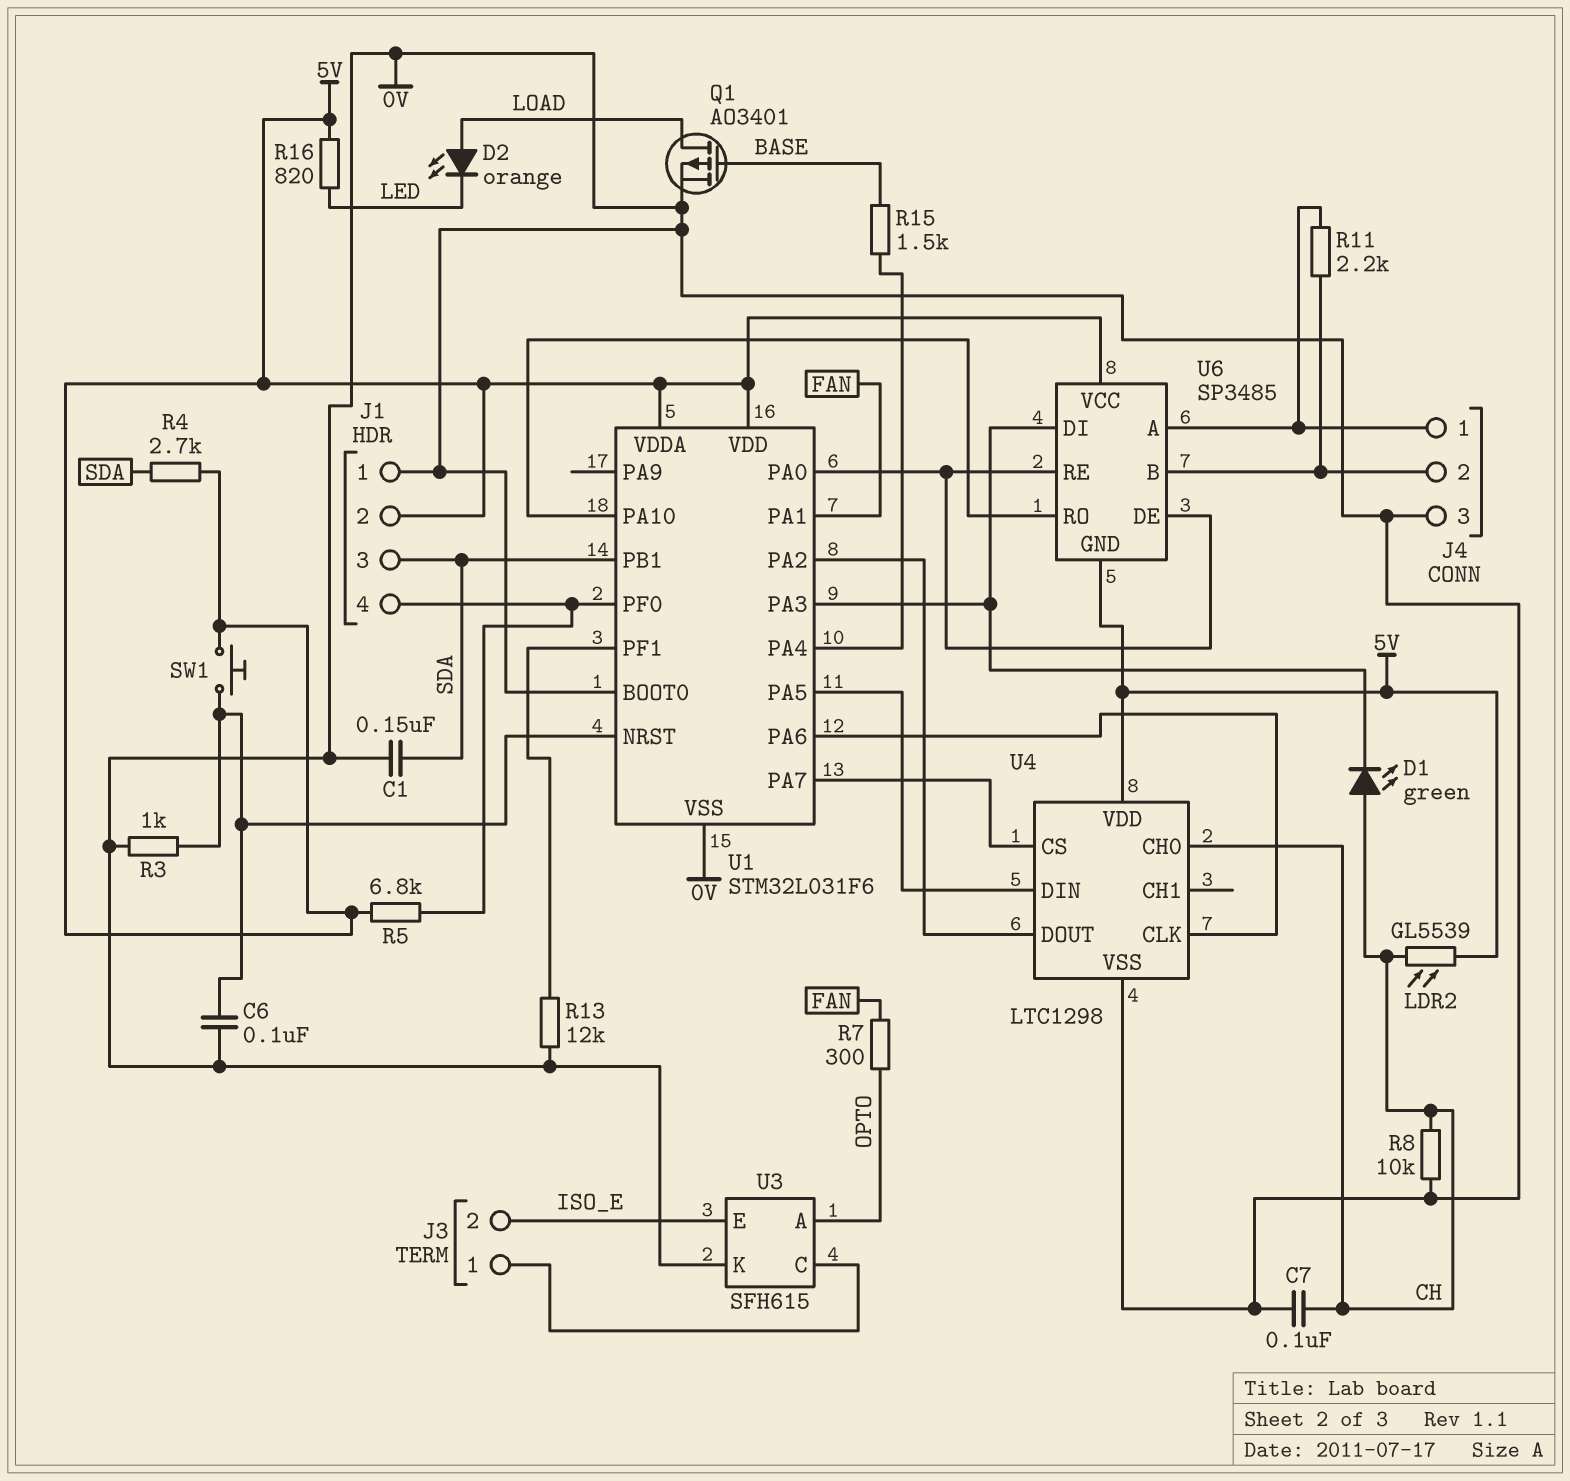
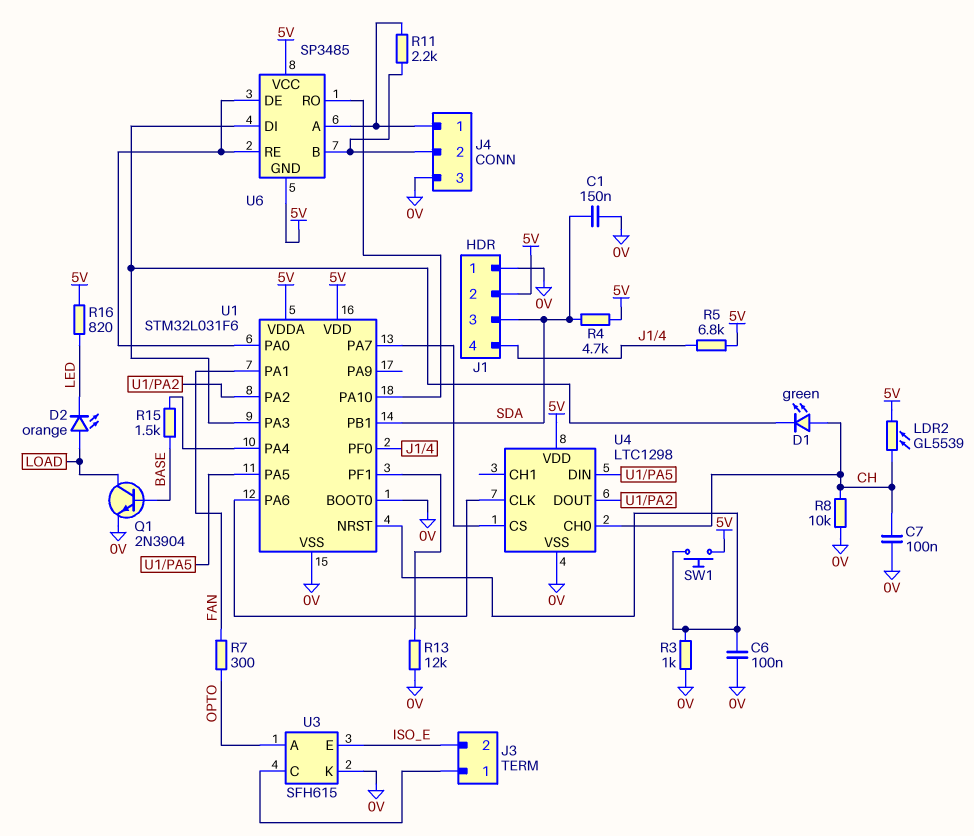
Q1: PMOS AO3401 (G BASE, D LOAD, S 0V) -> NPN 2N3904 (B BASE, C LOAD, E 0V)
R4: 2.7k (5V, SDA) -> 4.7k (5V, SDA)

